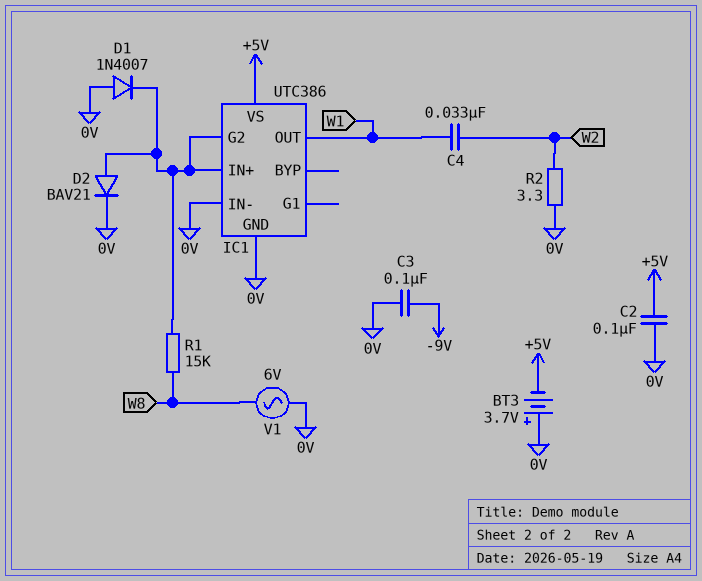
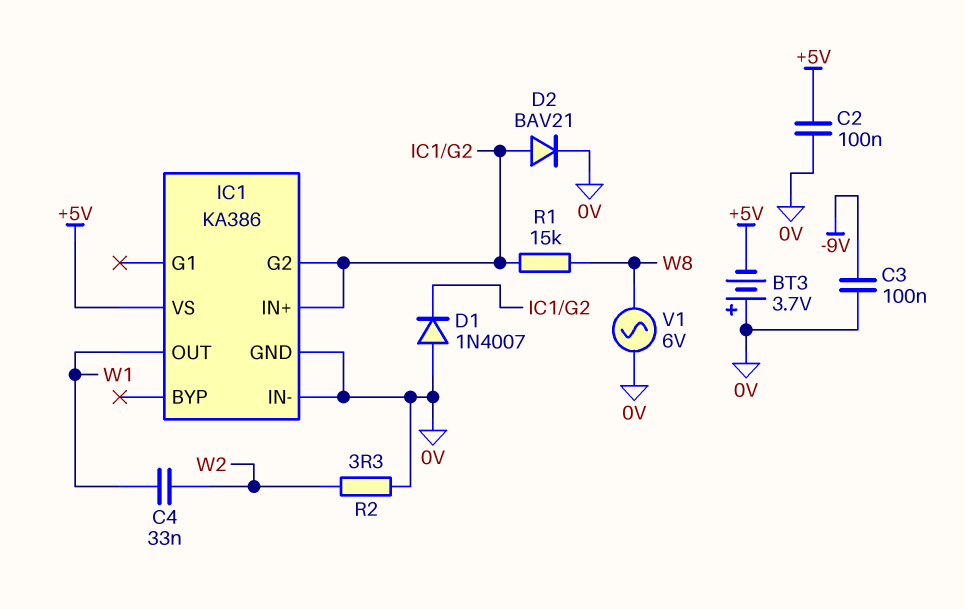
IC1: UTC386 -> KA386

